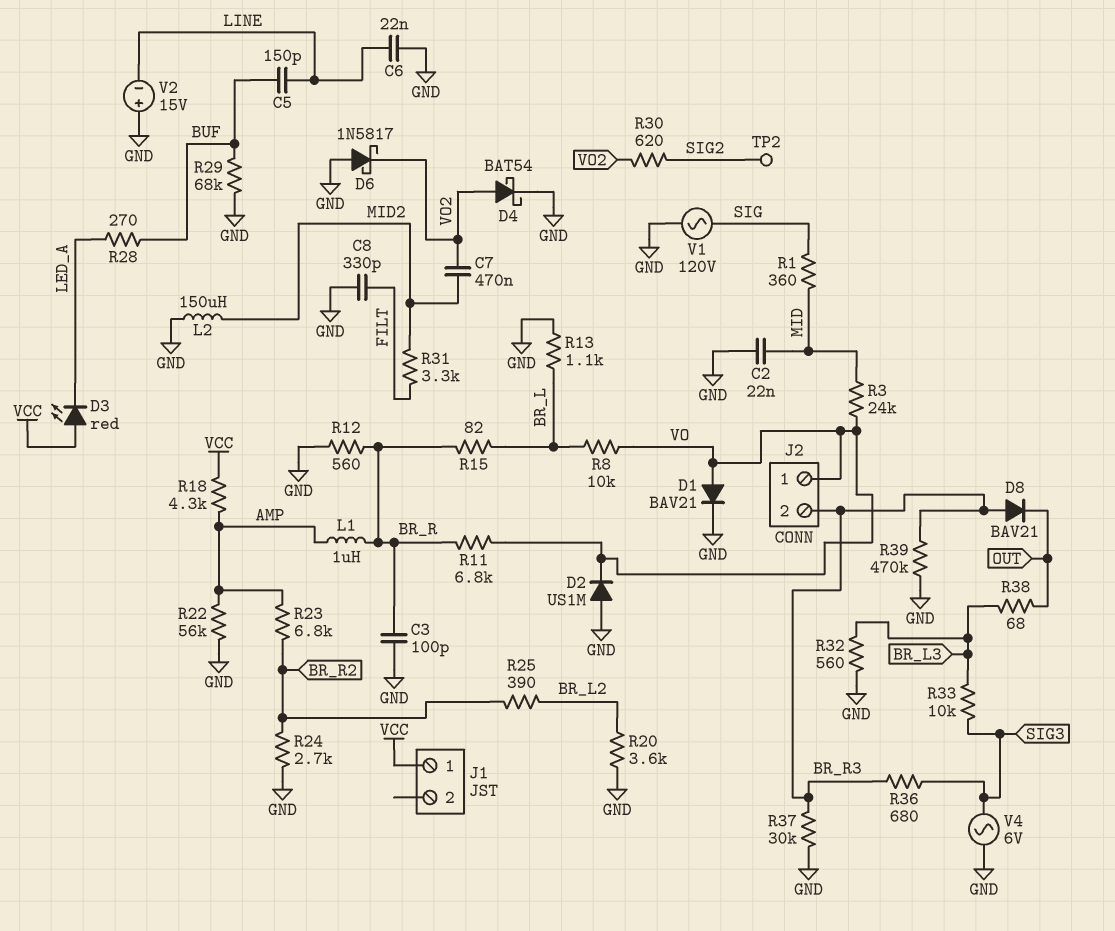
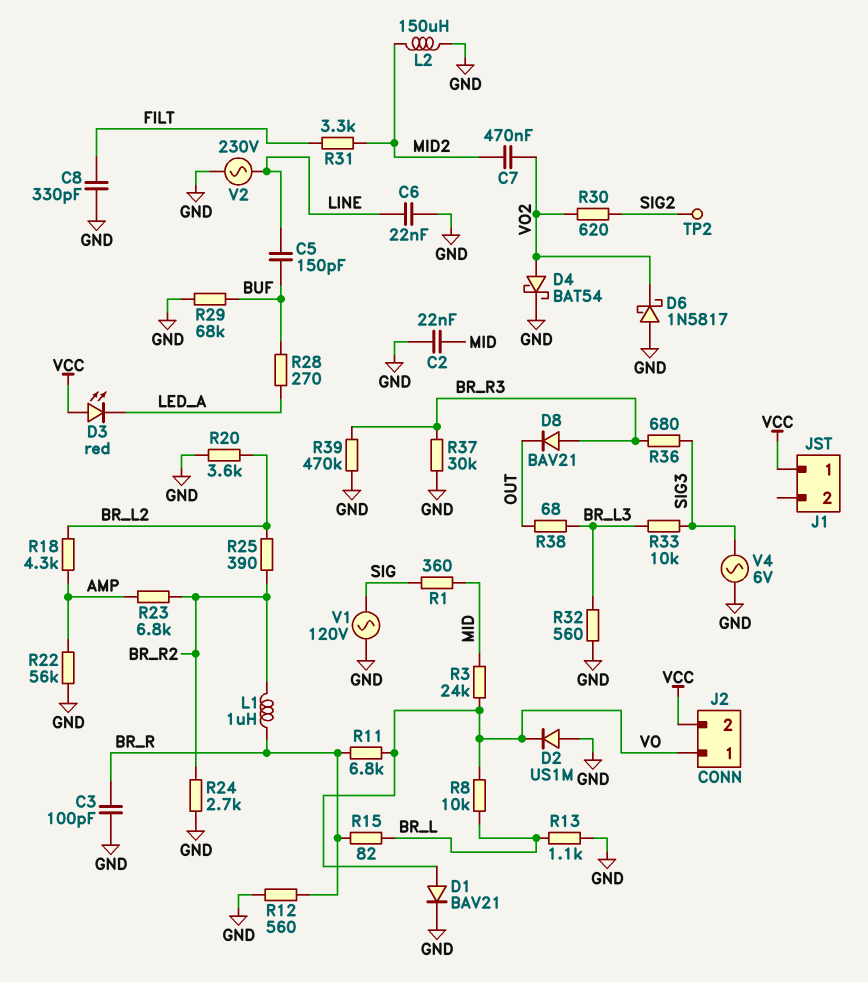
J2 pin 2: BR_R3 -> VCC
L1: 1uH (AMP, BR_R) -> 1uH (BR_R, BR_R2)
R18: 4.3k (AMP, VCC) -> 4.3k (AMP, BR_L2)
V2: 15V (plus GND, minus LINE) -> AC 230V (GND, LINE)

